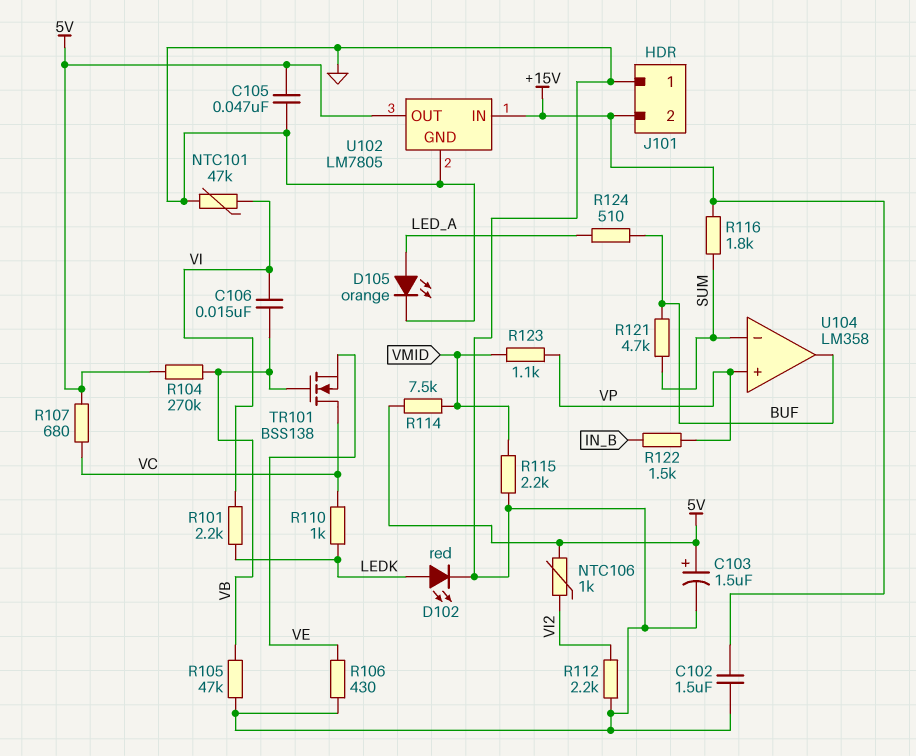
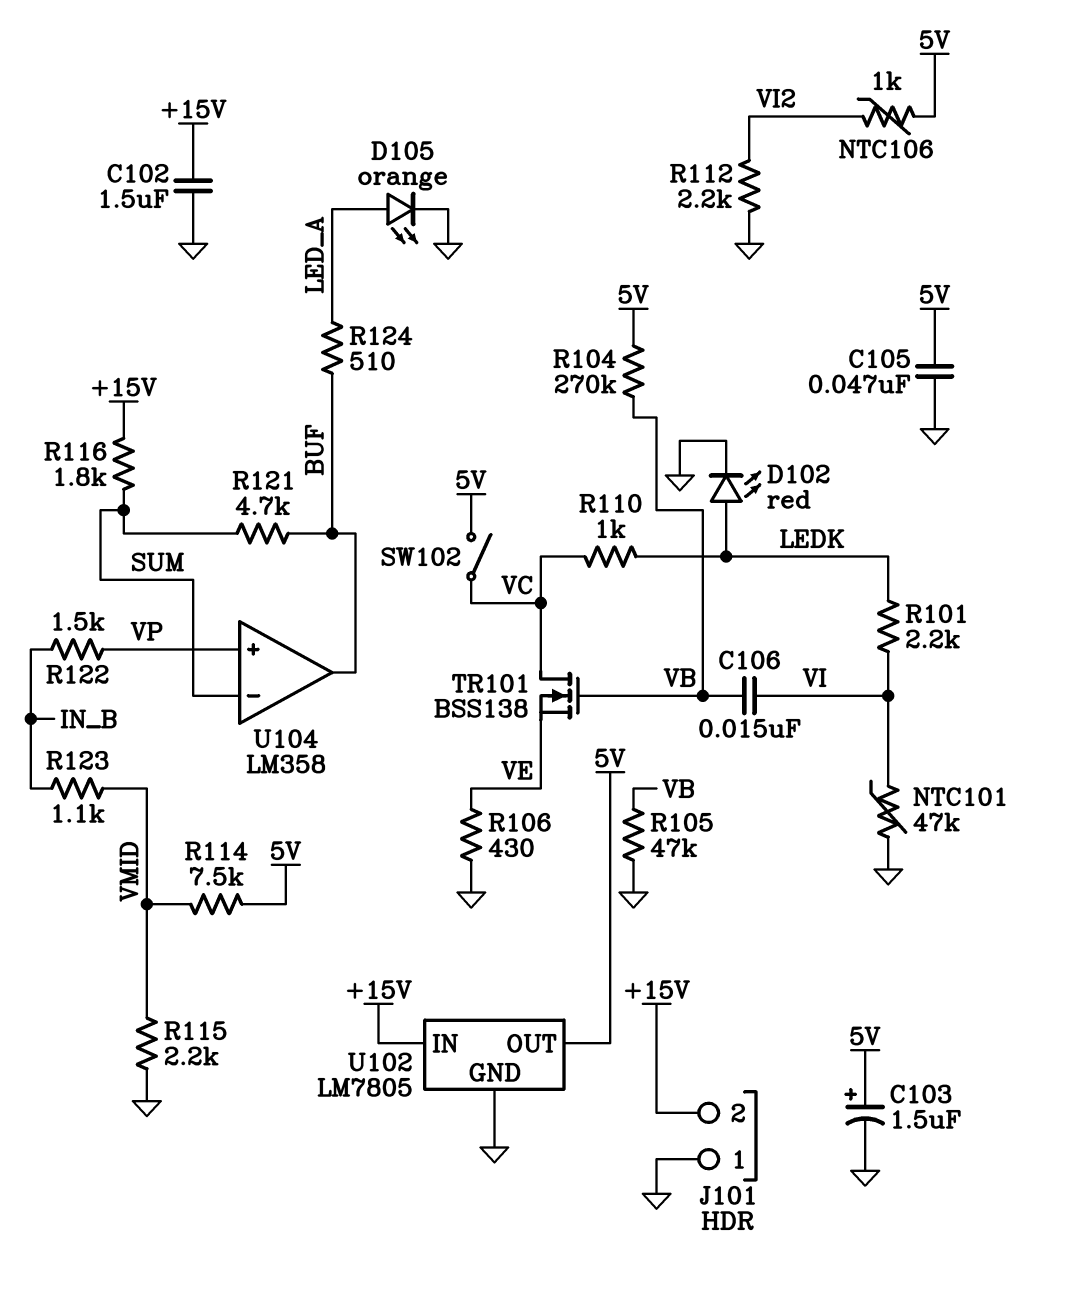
R107: 680 (5V, VC) -> none
R123: 1.1k (VMID, VP) -> 1.1k (IN_B, VMID)
SW102: none -> switch (5V, VC)

